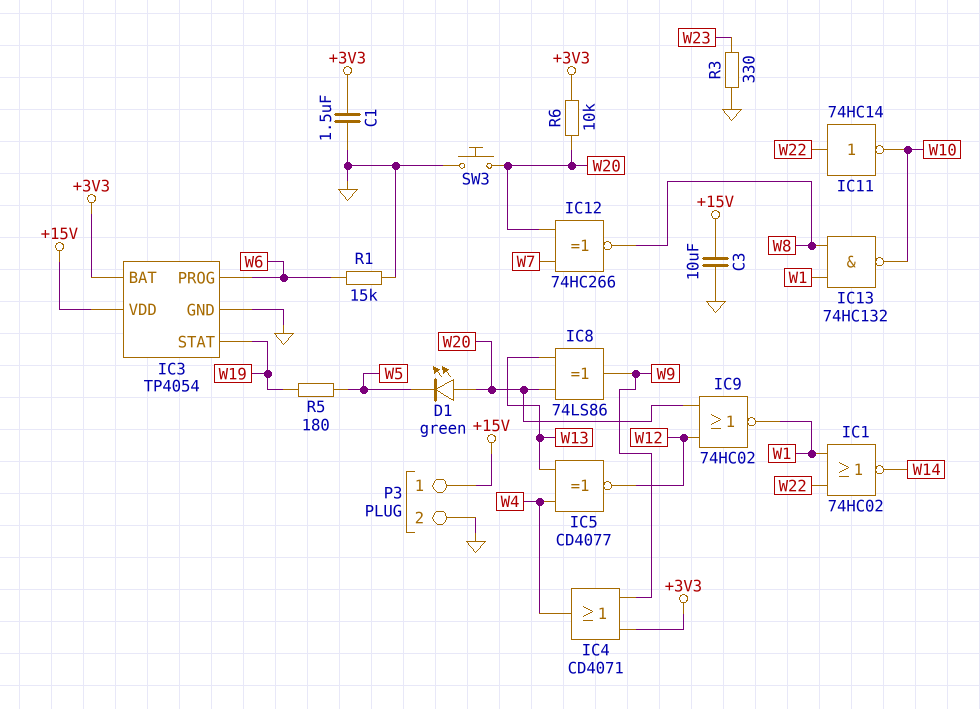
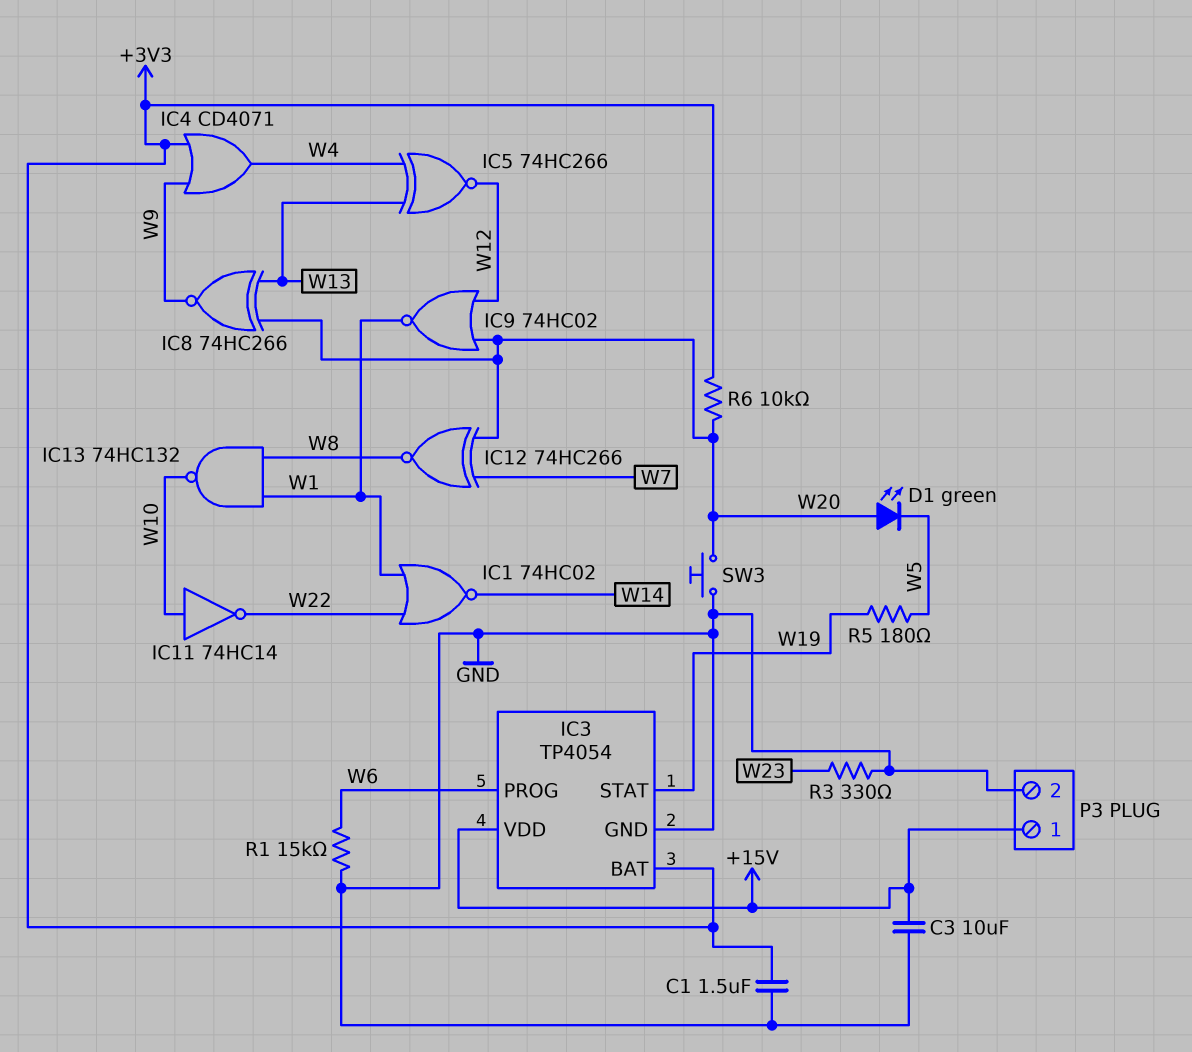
IC5: XNOR CD4077 (in W4, in W13, out W12) -> XNOR 74HC266 (in W4, in W13, out W12)
IC8: XOR 74LS86 (in W13, in W20, out W9) -> XNOR 74HC266 (in W13, in W20, out W9)
IC11: NOT 74HC14 (in W22, out W10) -> NOT 74HC14 (in W10, out W22)

